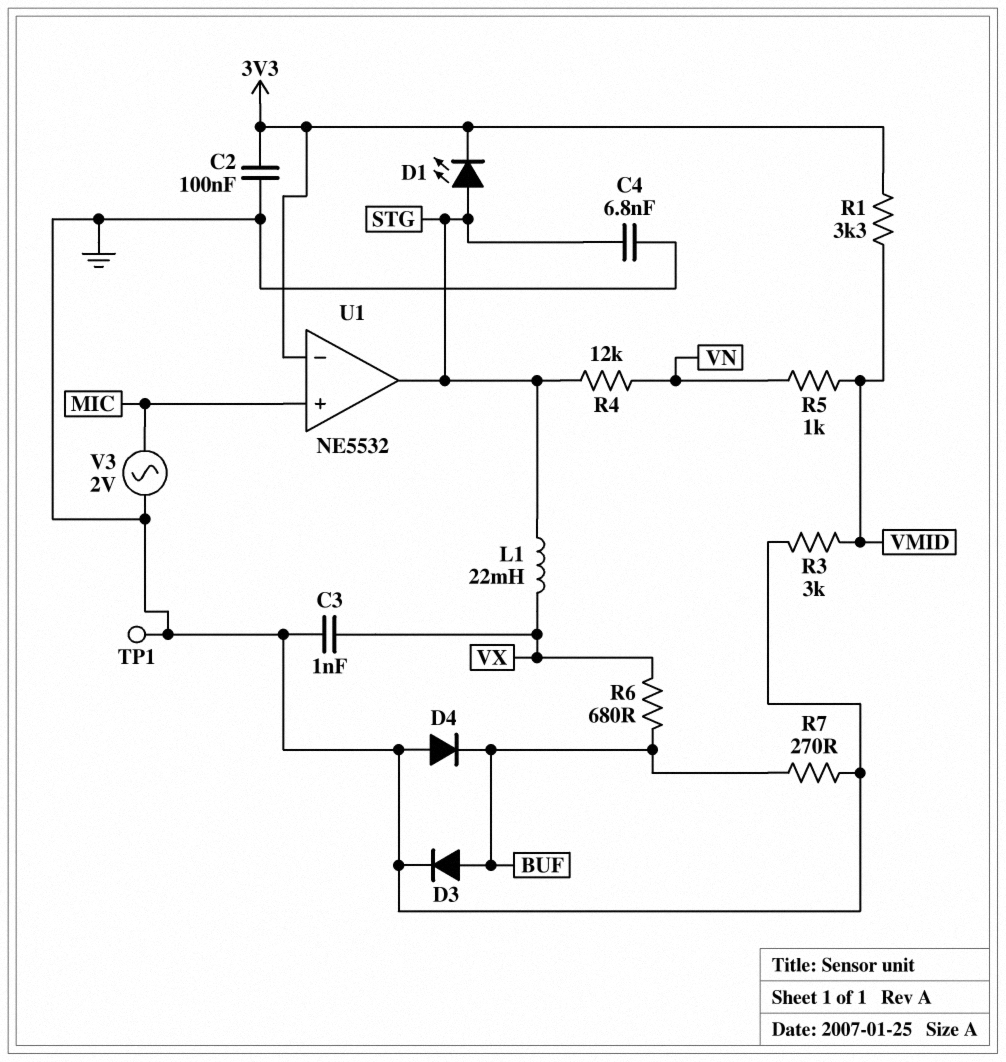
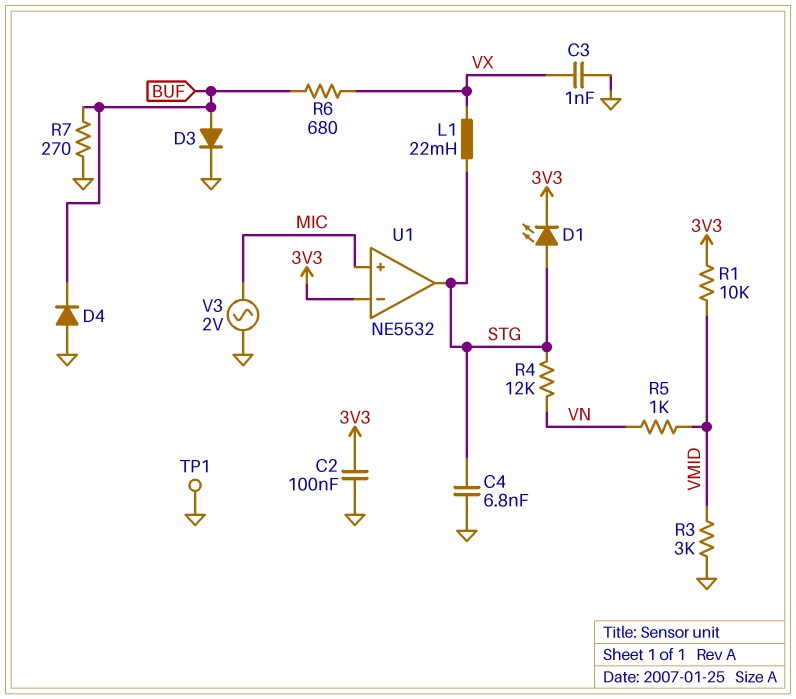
R1: 3.3k (3V3, VMID) -> 10k (3V3, VMID)

